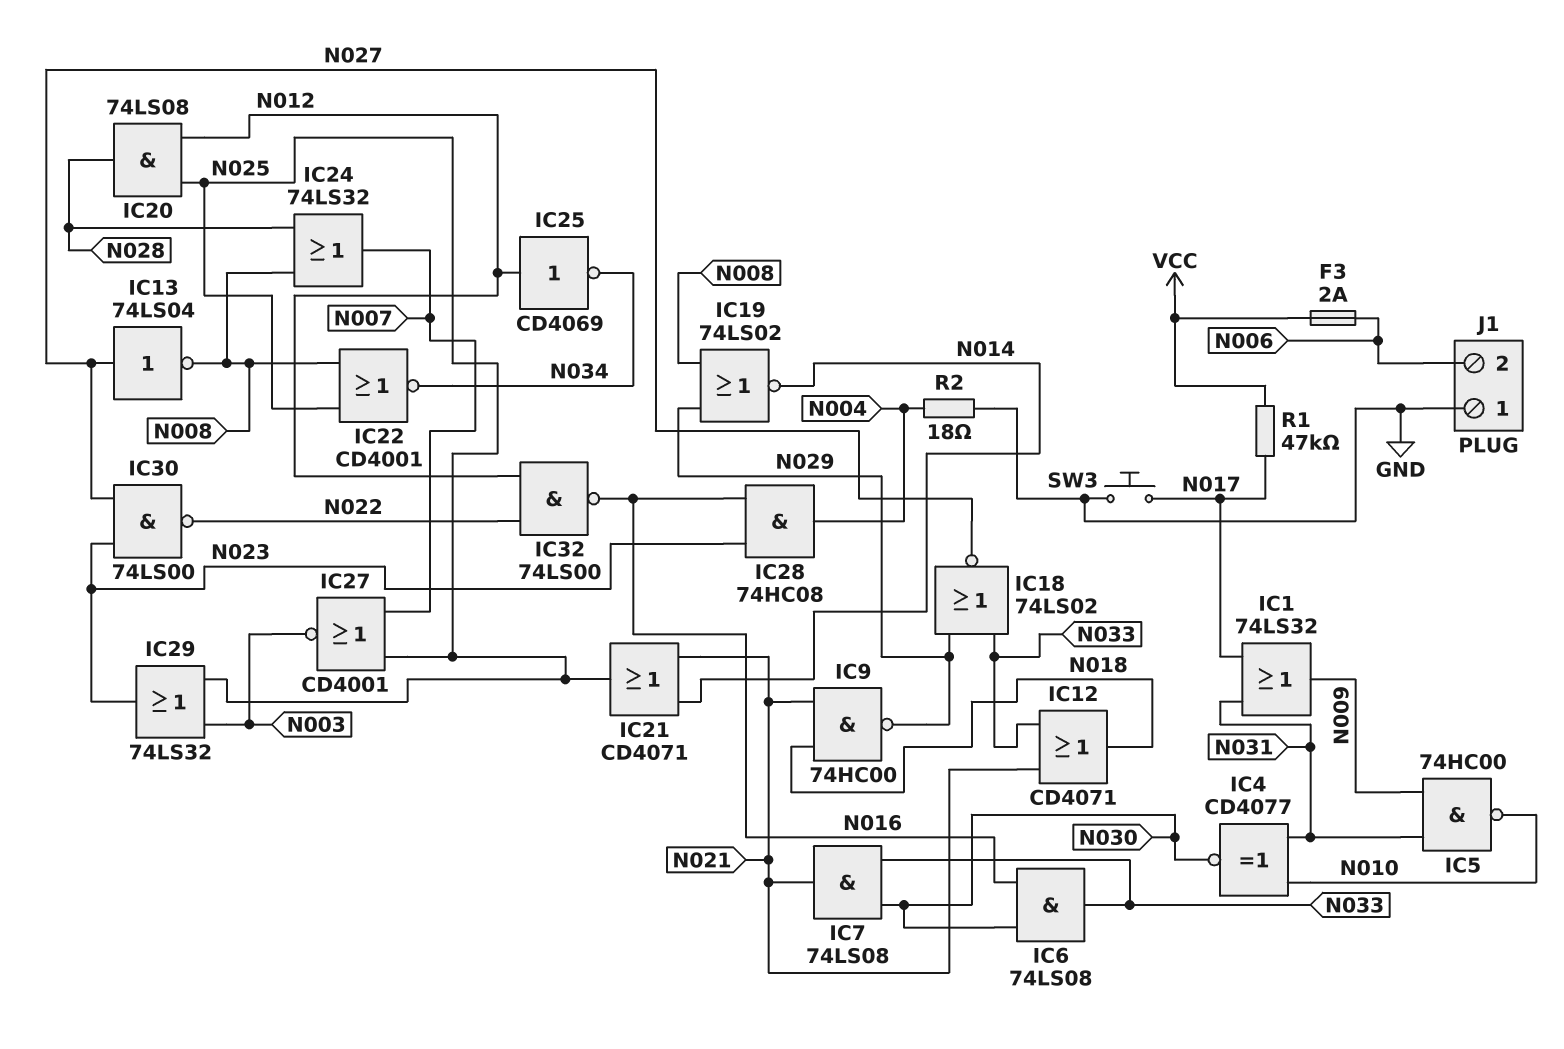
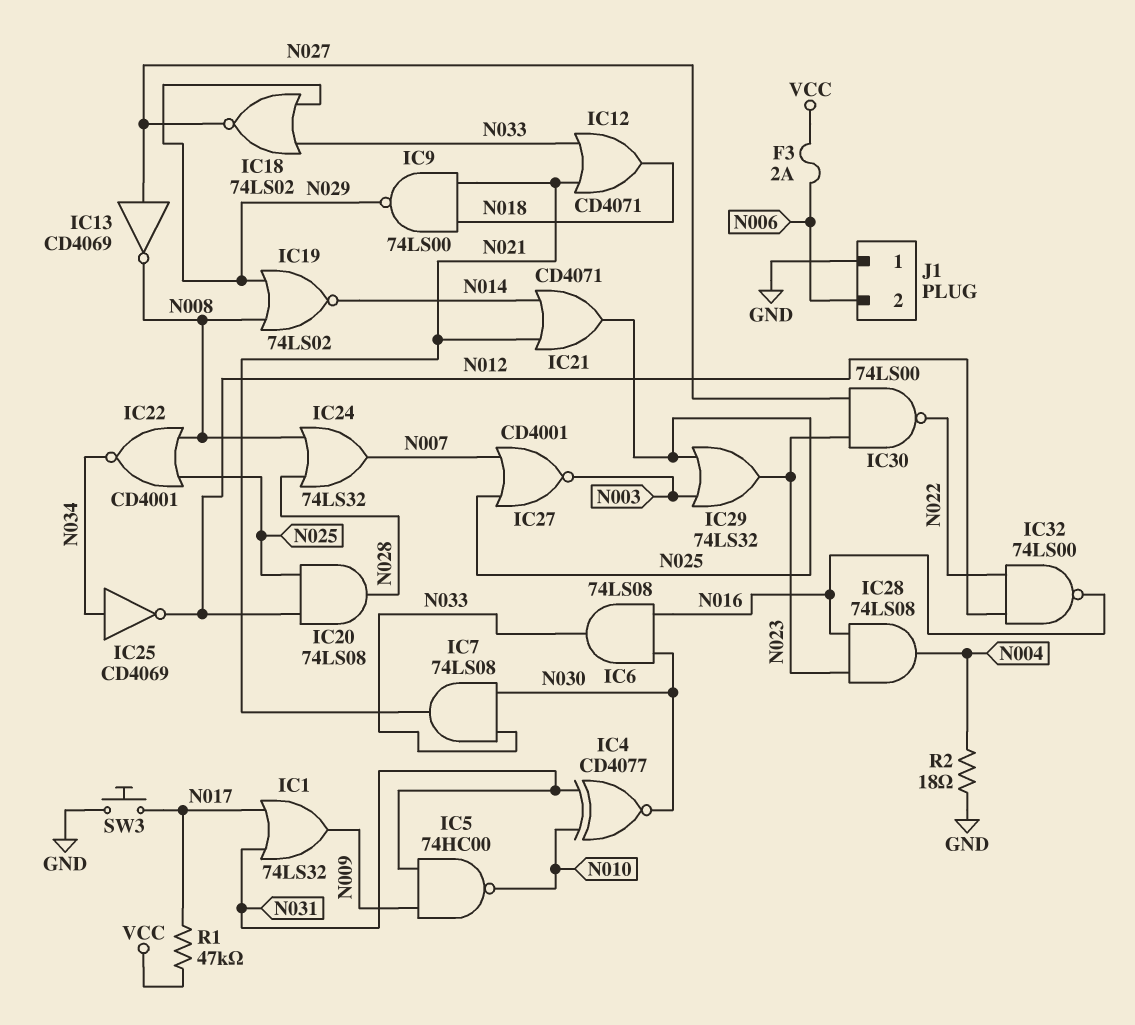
IC9: NAND 74HC00 (in N018, in N021, out N029) -> NAND 74LS00 (in N018, in N021, out N029)
IC13: NOT 74LS04 (in N027, out N008) -> NOT CD4069 (in N027, out N008)
IC25: NOT CD4069 (in N012, out N034) -> NOT CD4069 (in N034, out N012)
IC28: AND 74HC08 (in N016, in N023, out N004) -> AND 74LS08 (in N016, in N023, out N004)

